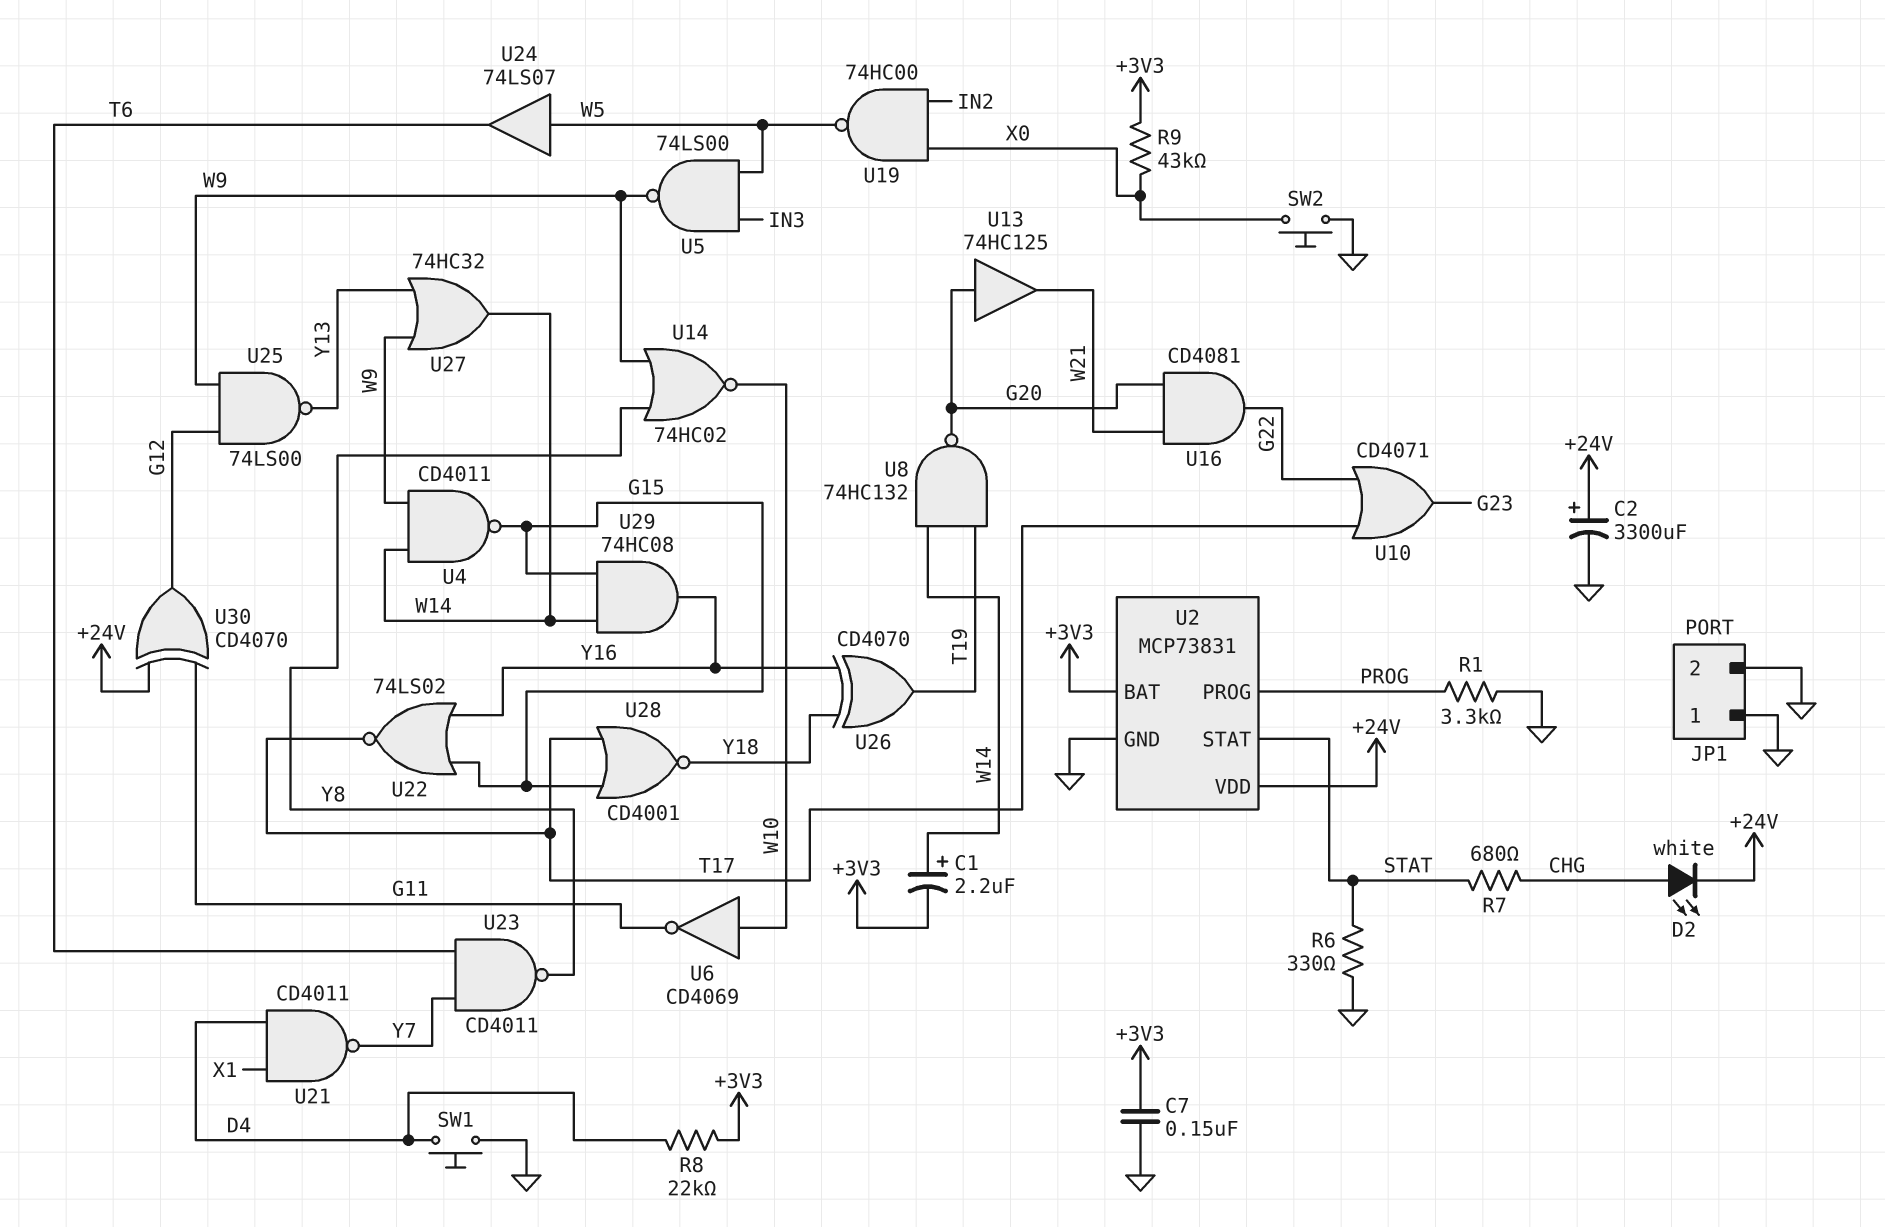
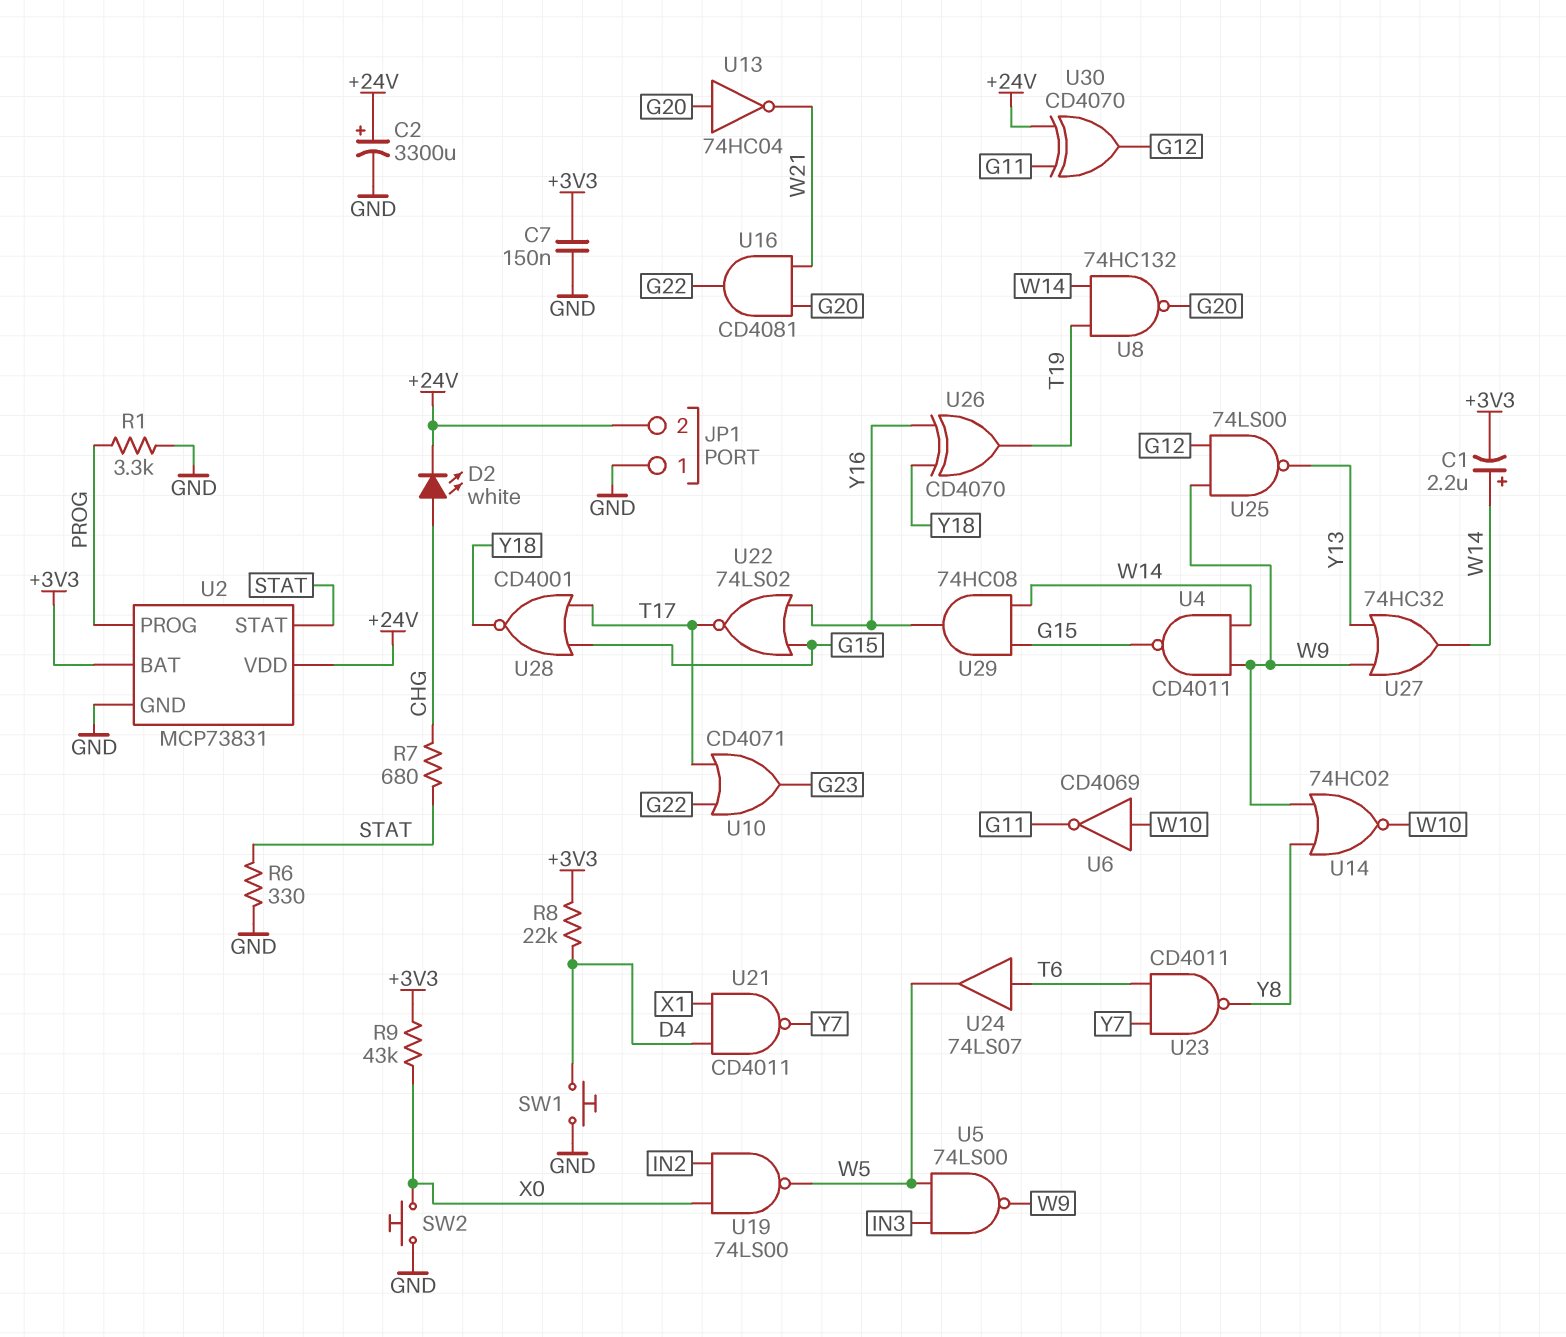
JP1 pin 2: GND -> +24V
U13: buffer 74HC125 (in G20, out W21) -> NOT 74HC04 (in G20, out W21)
U19: NAND 74HC00 (in IN2, in X0, out W5) -> NAND 74LS00 (in IN2, in X0, out W5)
U24: buffer 74LS07 (in W5, out T6) -> buffer 74LS07 (in T6, out W5)

